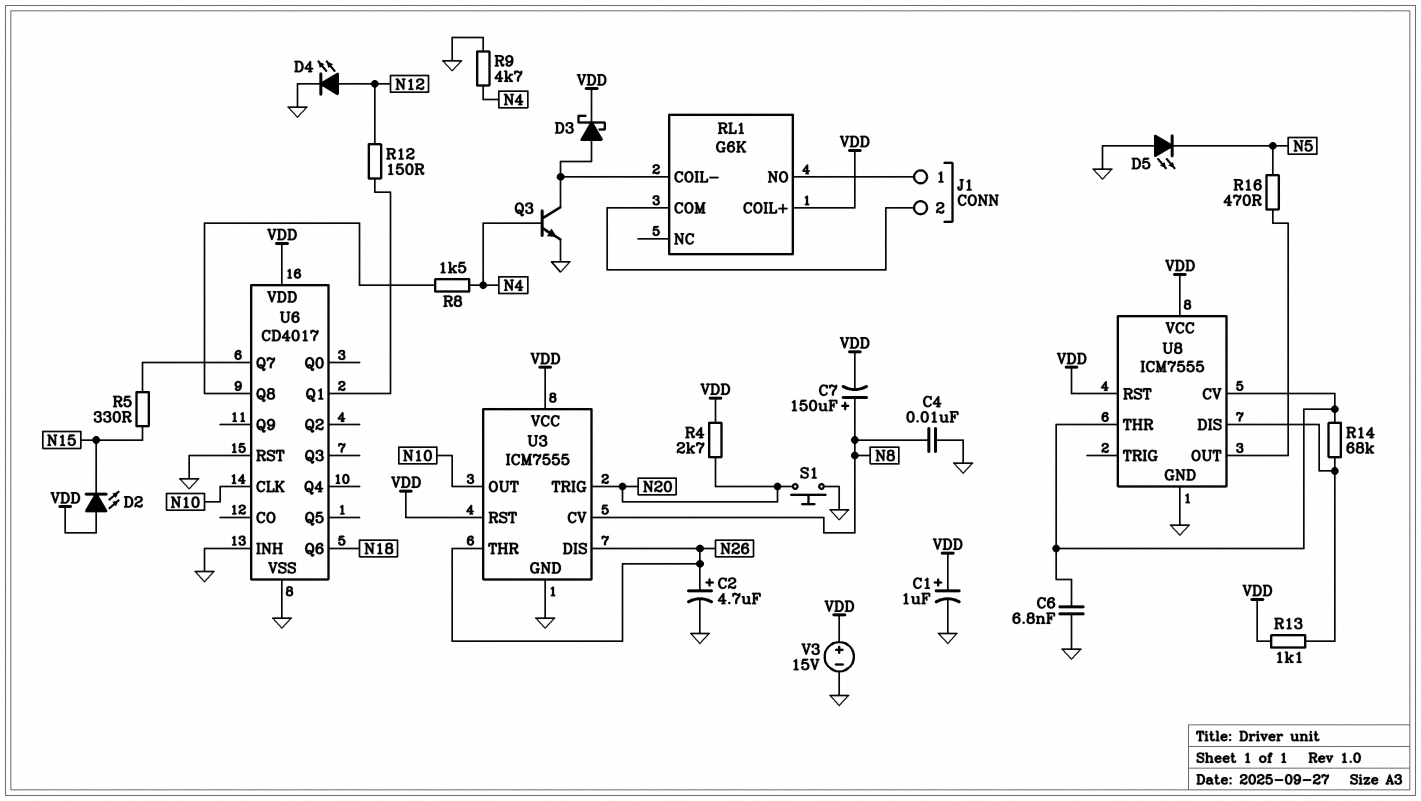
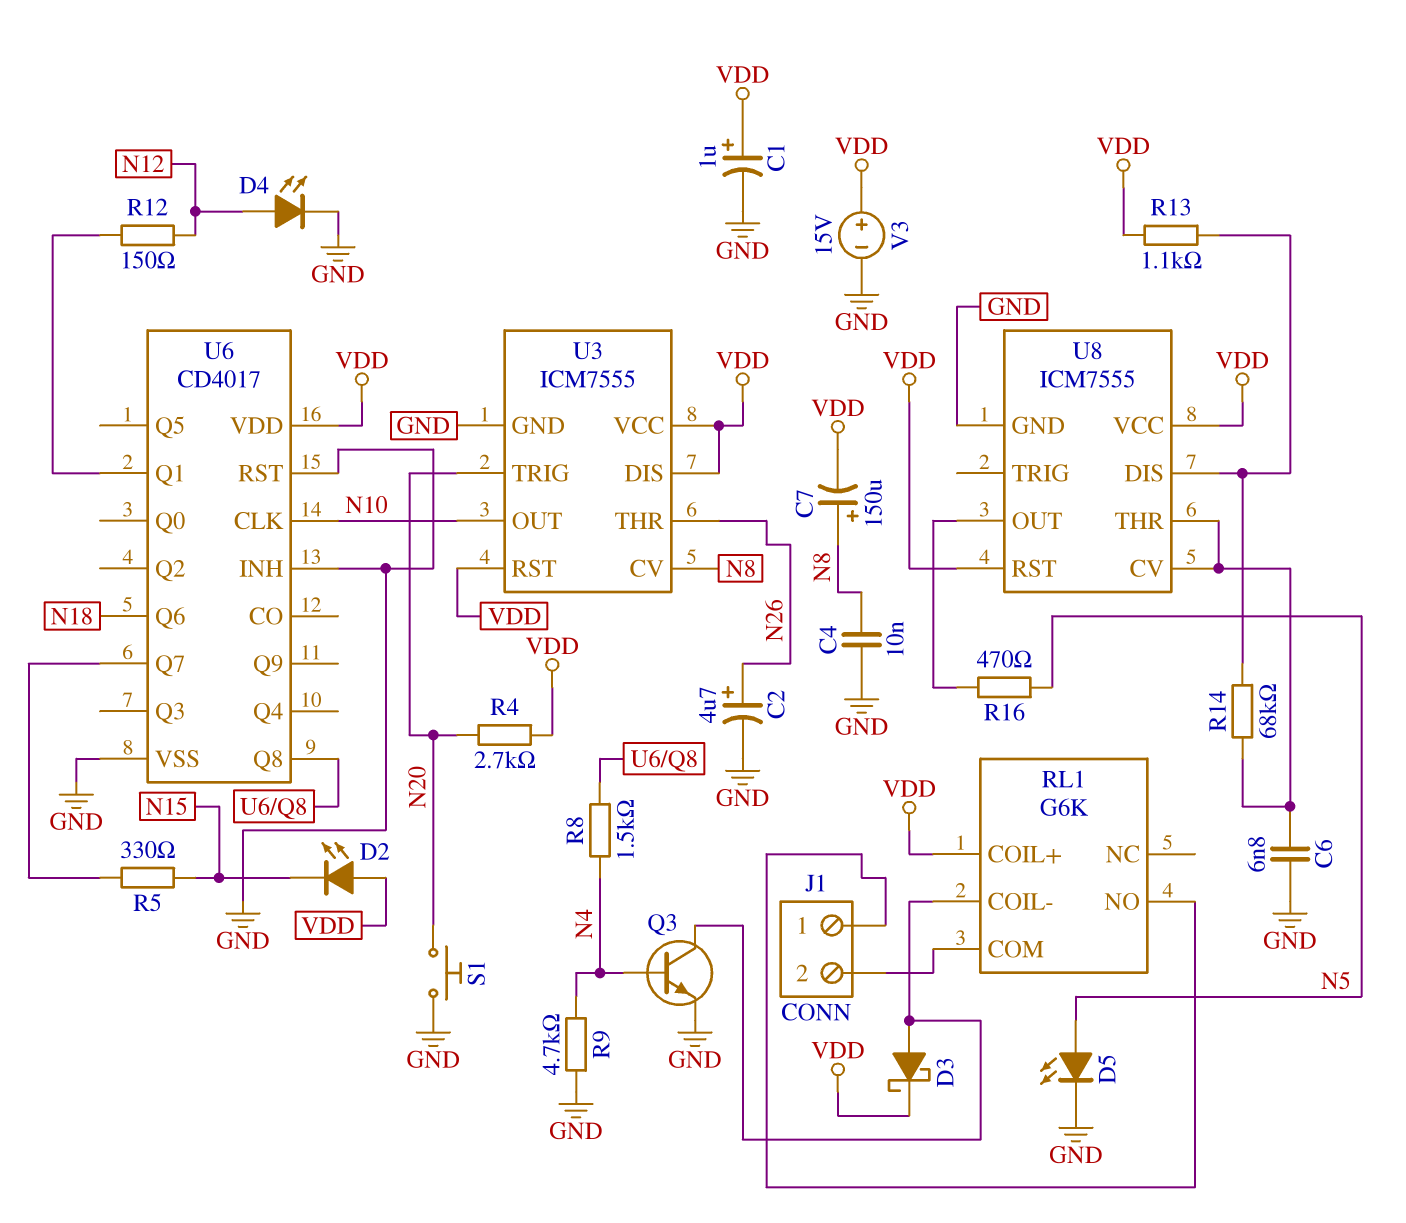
D5: LED (A GND, K N5) -> LED (A N5, K GND)
U3 pin DIS: N26 -> VDD

